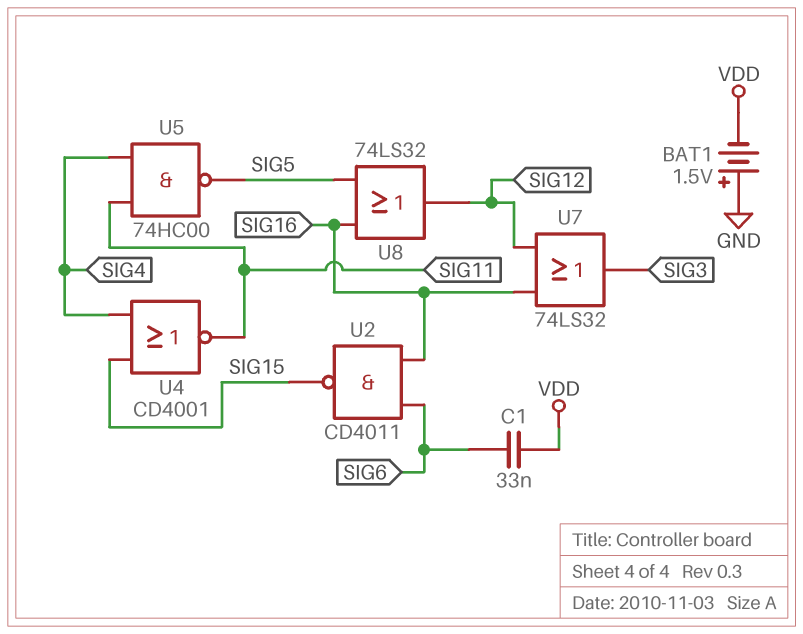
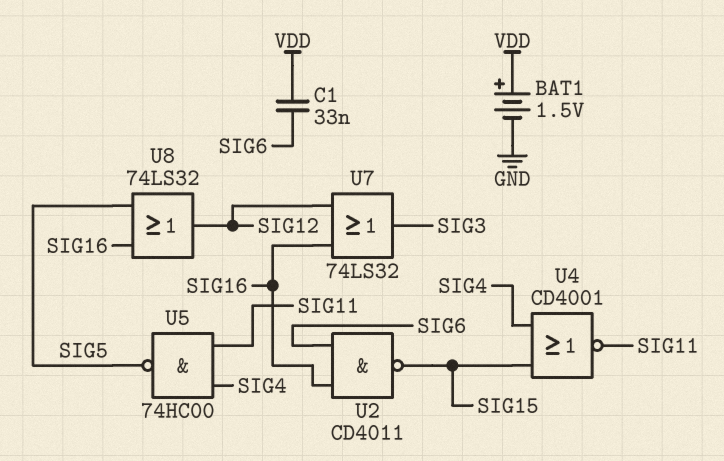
BAT1: 1.5V (plus GND, minus VDD) -> 1.5V (plus VDD, minus GND)

